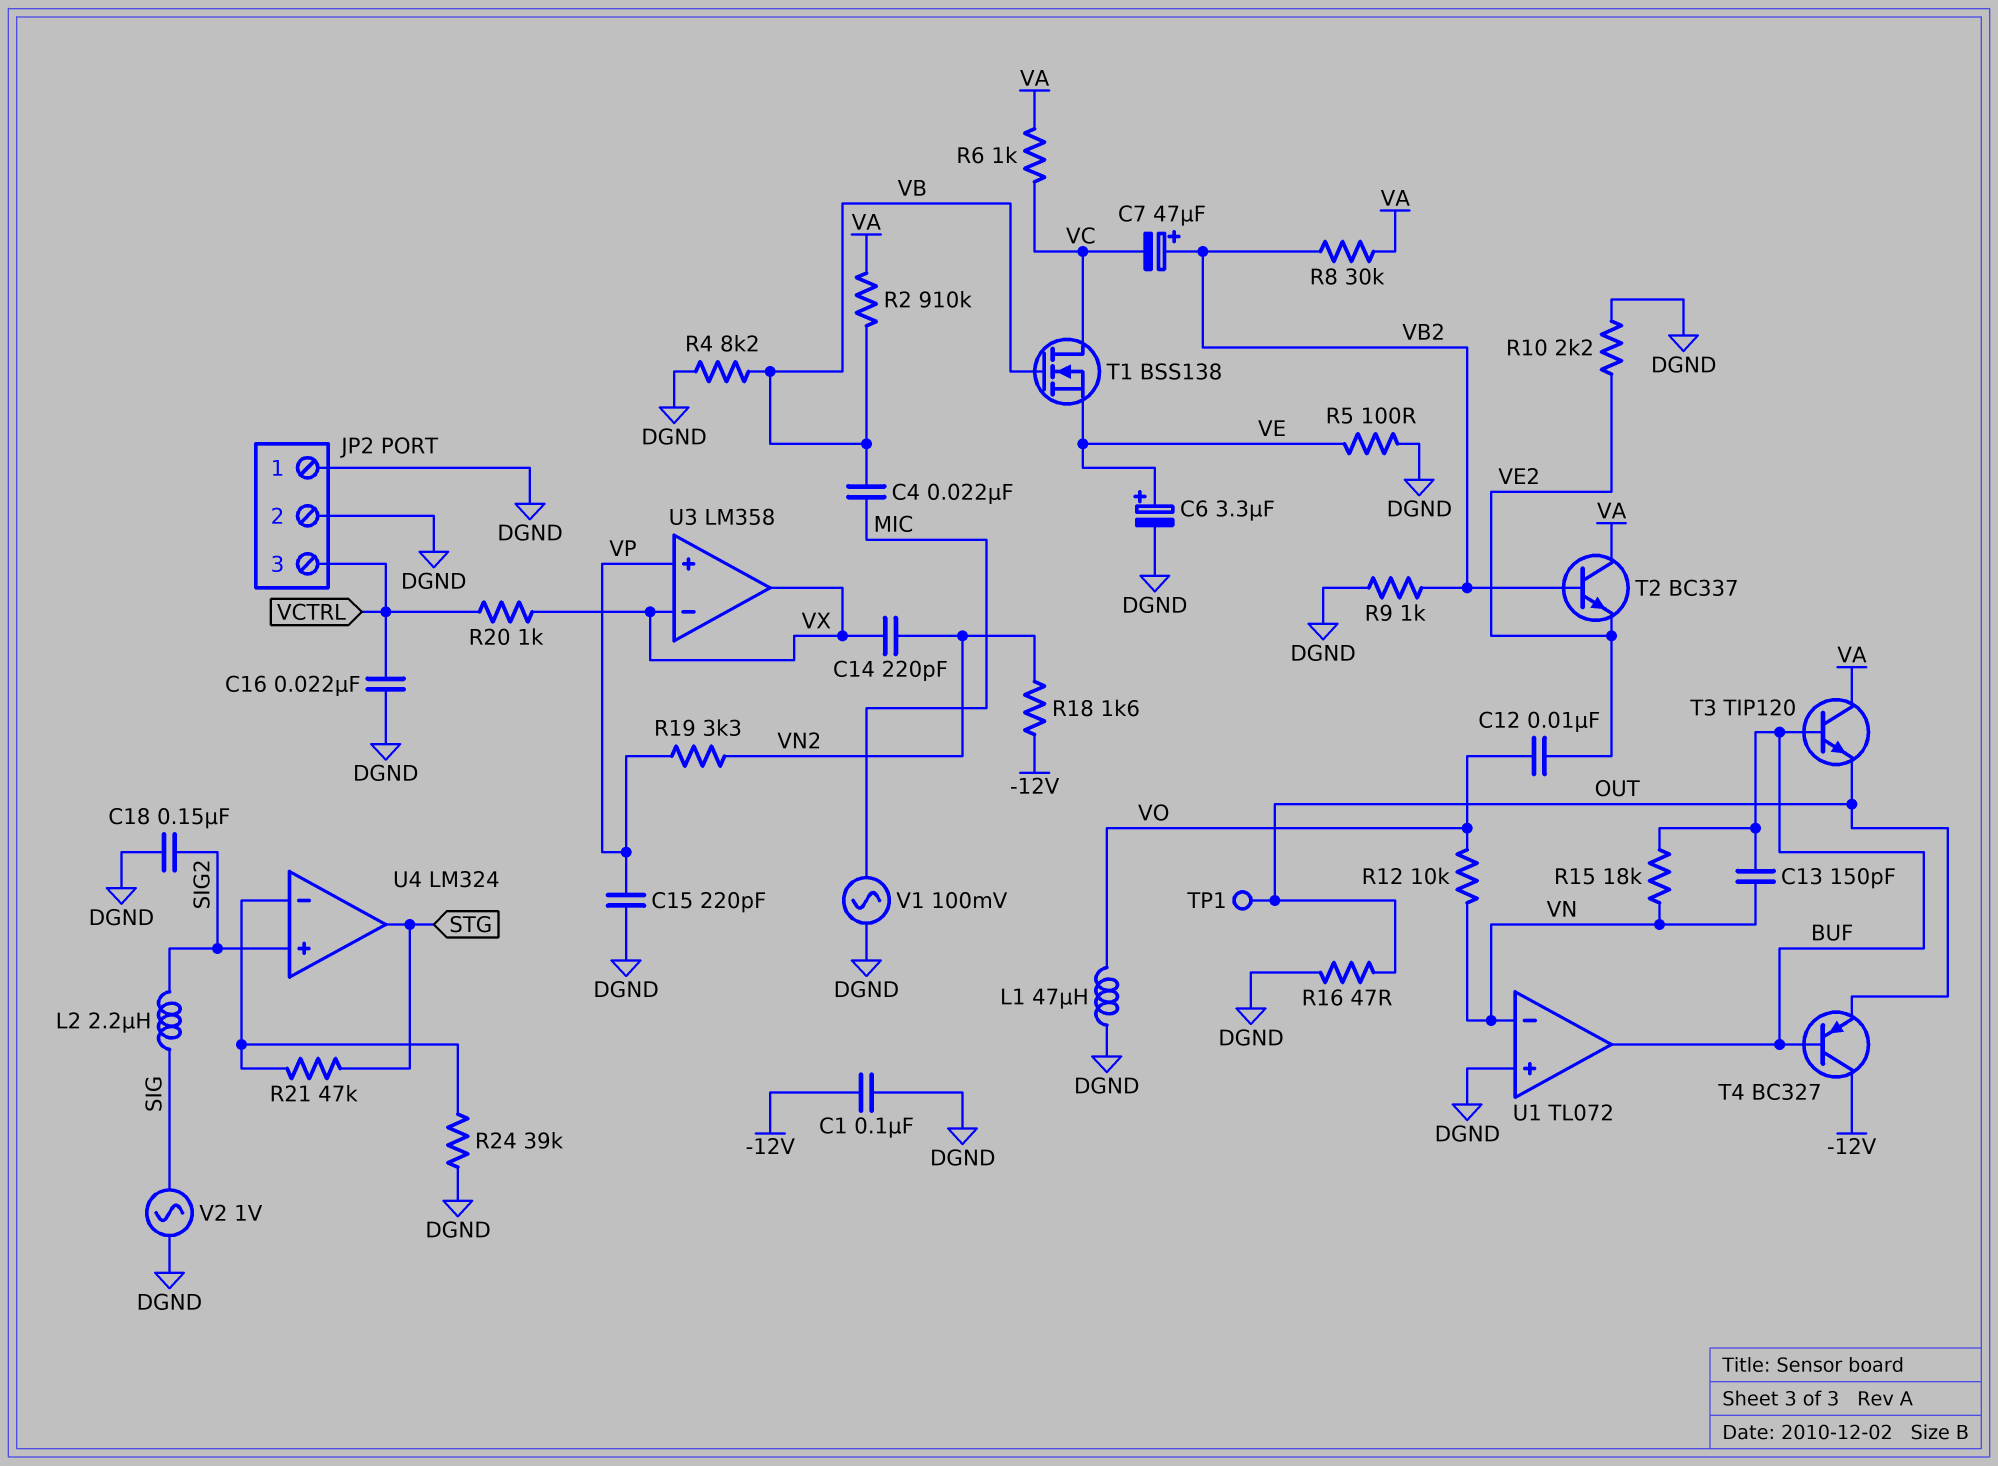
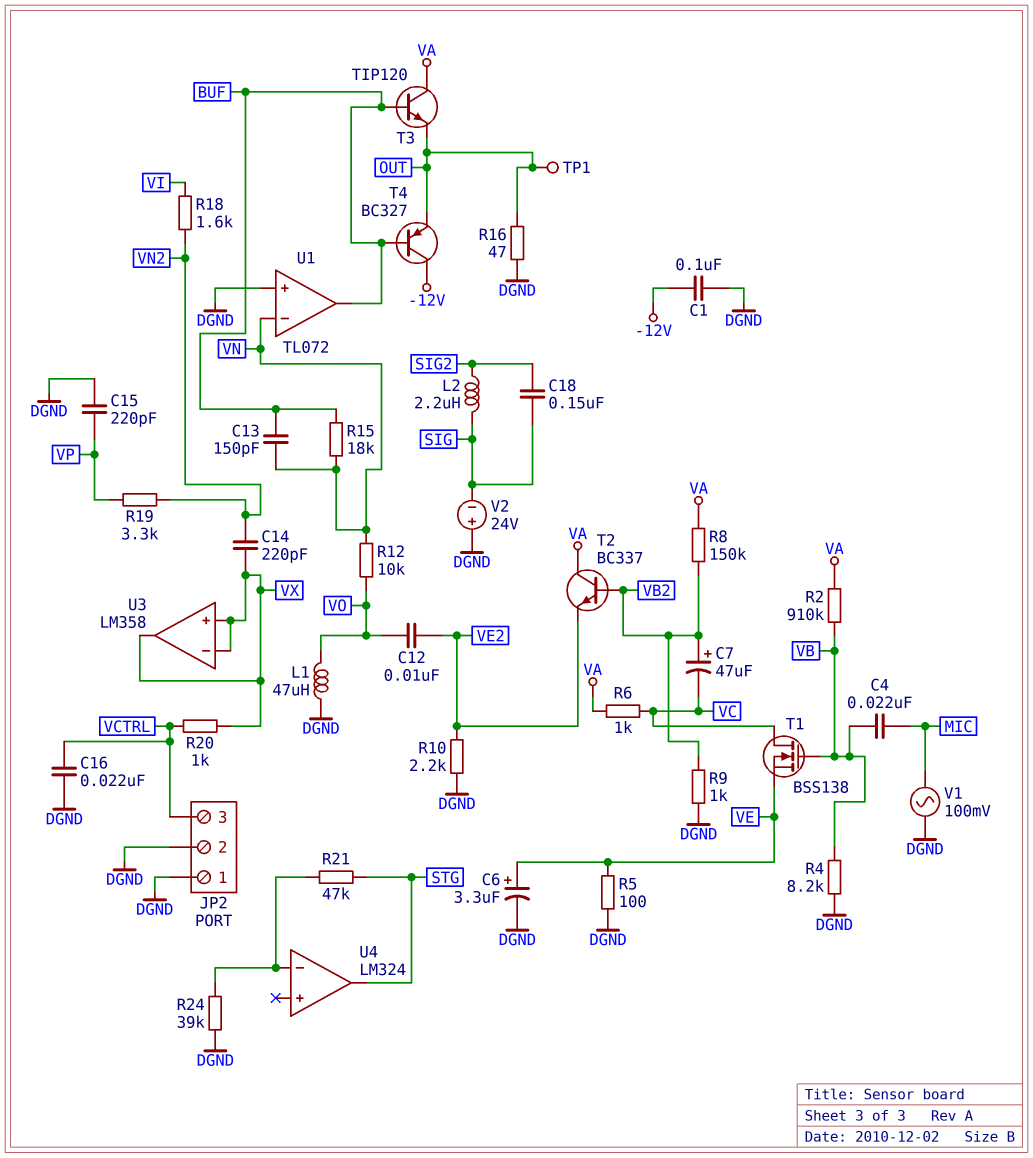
C18: 150nF (DGND, SIG2) -> 150nF (SIG, SIG2)
R8: 30k (VA, VB2) -> 150k (VA, VB2)
R18: 1.6k (-12V, VN2) -> 1.6k (VI, VN2)
U3 pin in+: VP -> VX
U4 pin in+: SIG2 -> none
V2: AC 1V (DGND, SIG) -> 24V (plus DGND, minus SIG)

